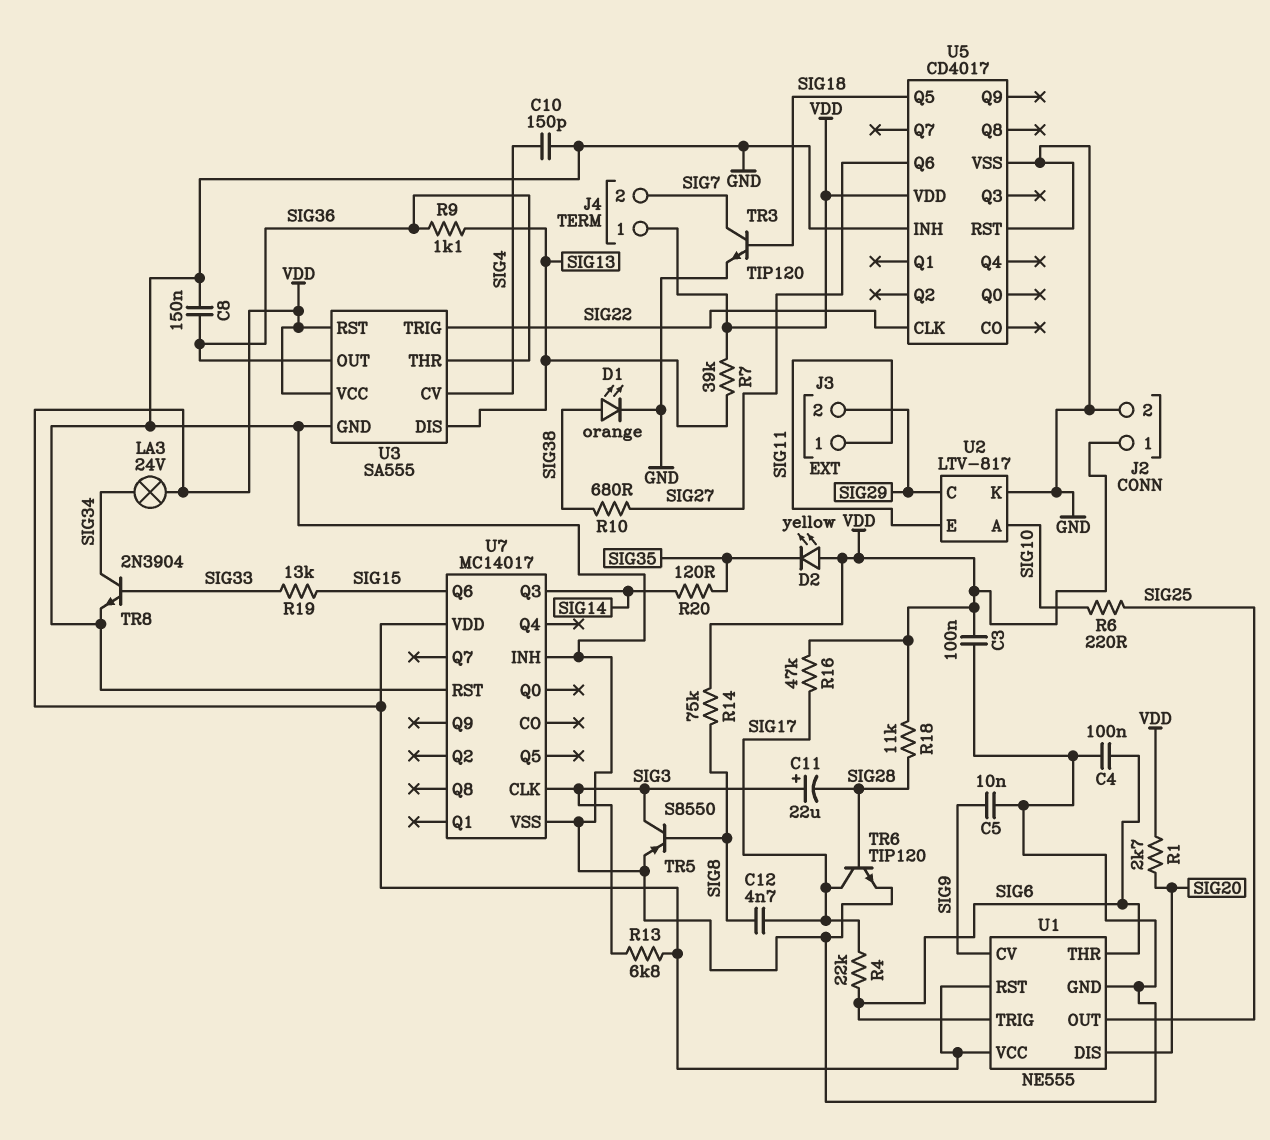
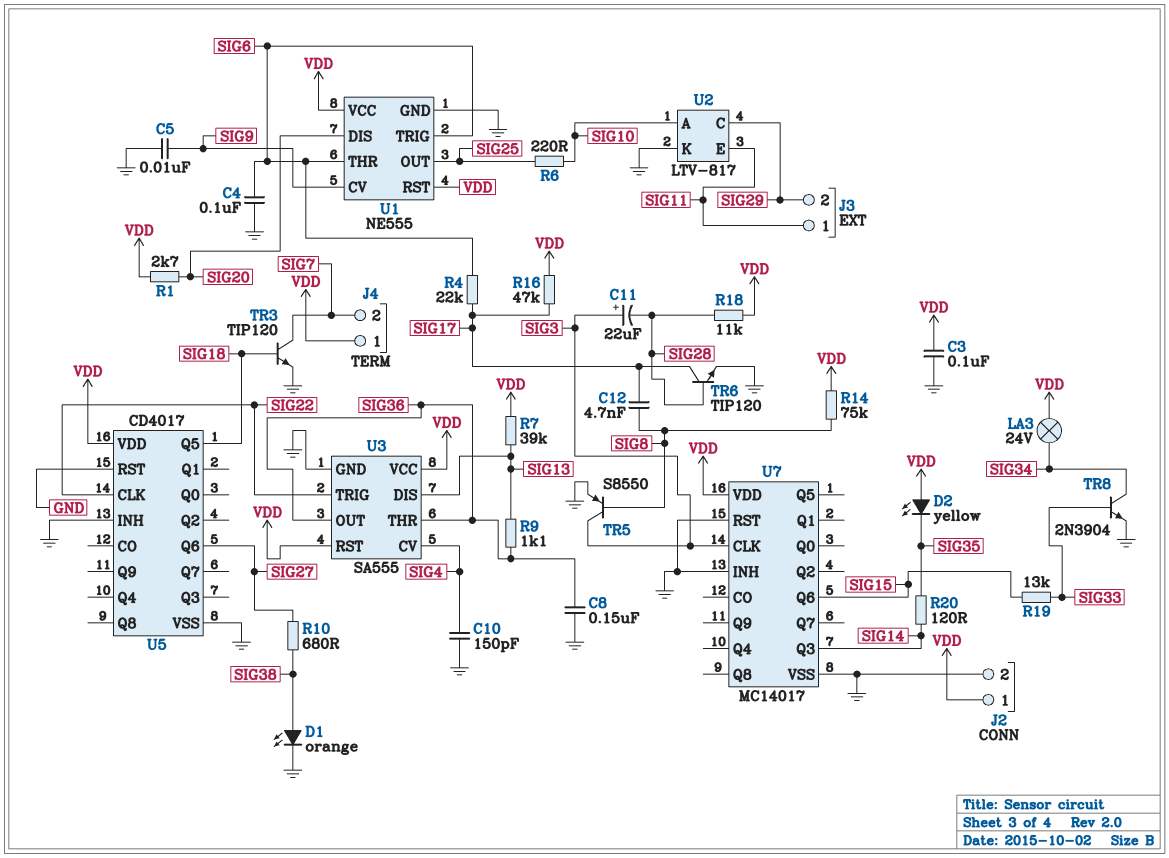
R13: 6.8k (SIG3, VDD) -> none

